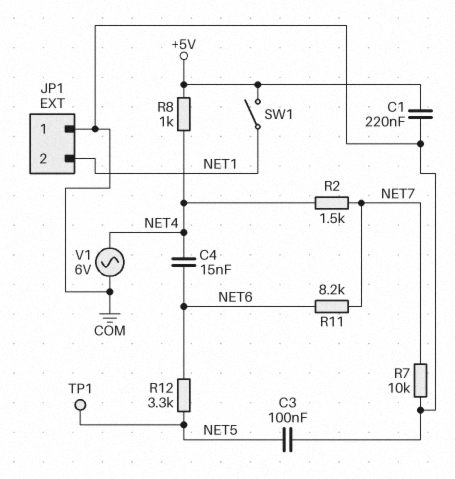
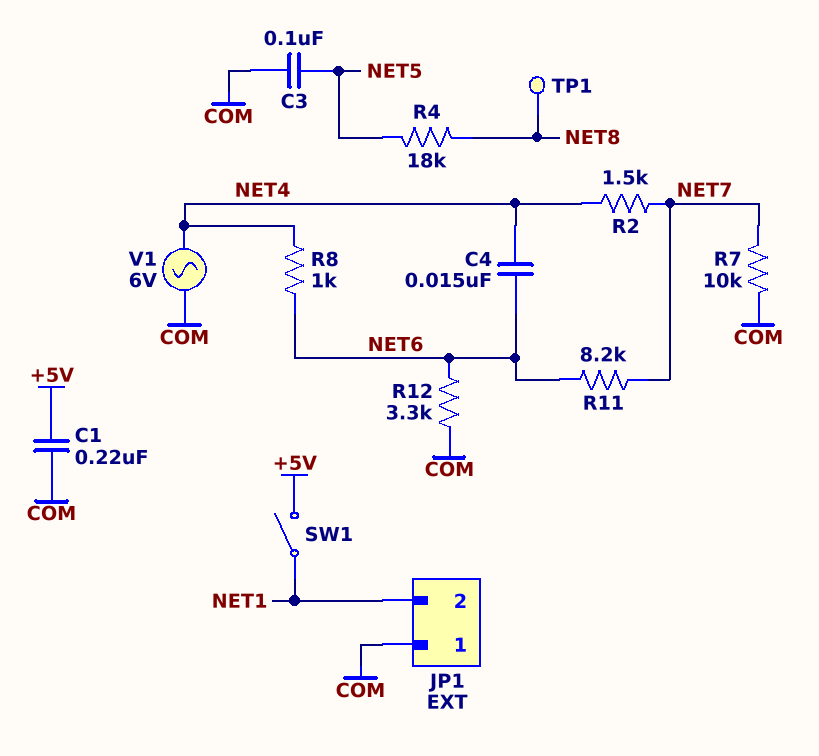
R4: none -> 18k (NET5, NET8)
R8: 1k (+5V, NET4) -> 1k (NET4, NET6)
R12: 3.3k (NET5, NET6) -> 3.3k (COM, NET6)
TP1: test point (NET5) -> test point (NET8)

